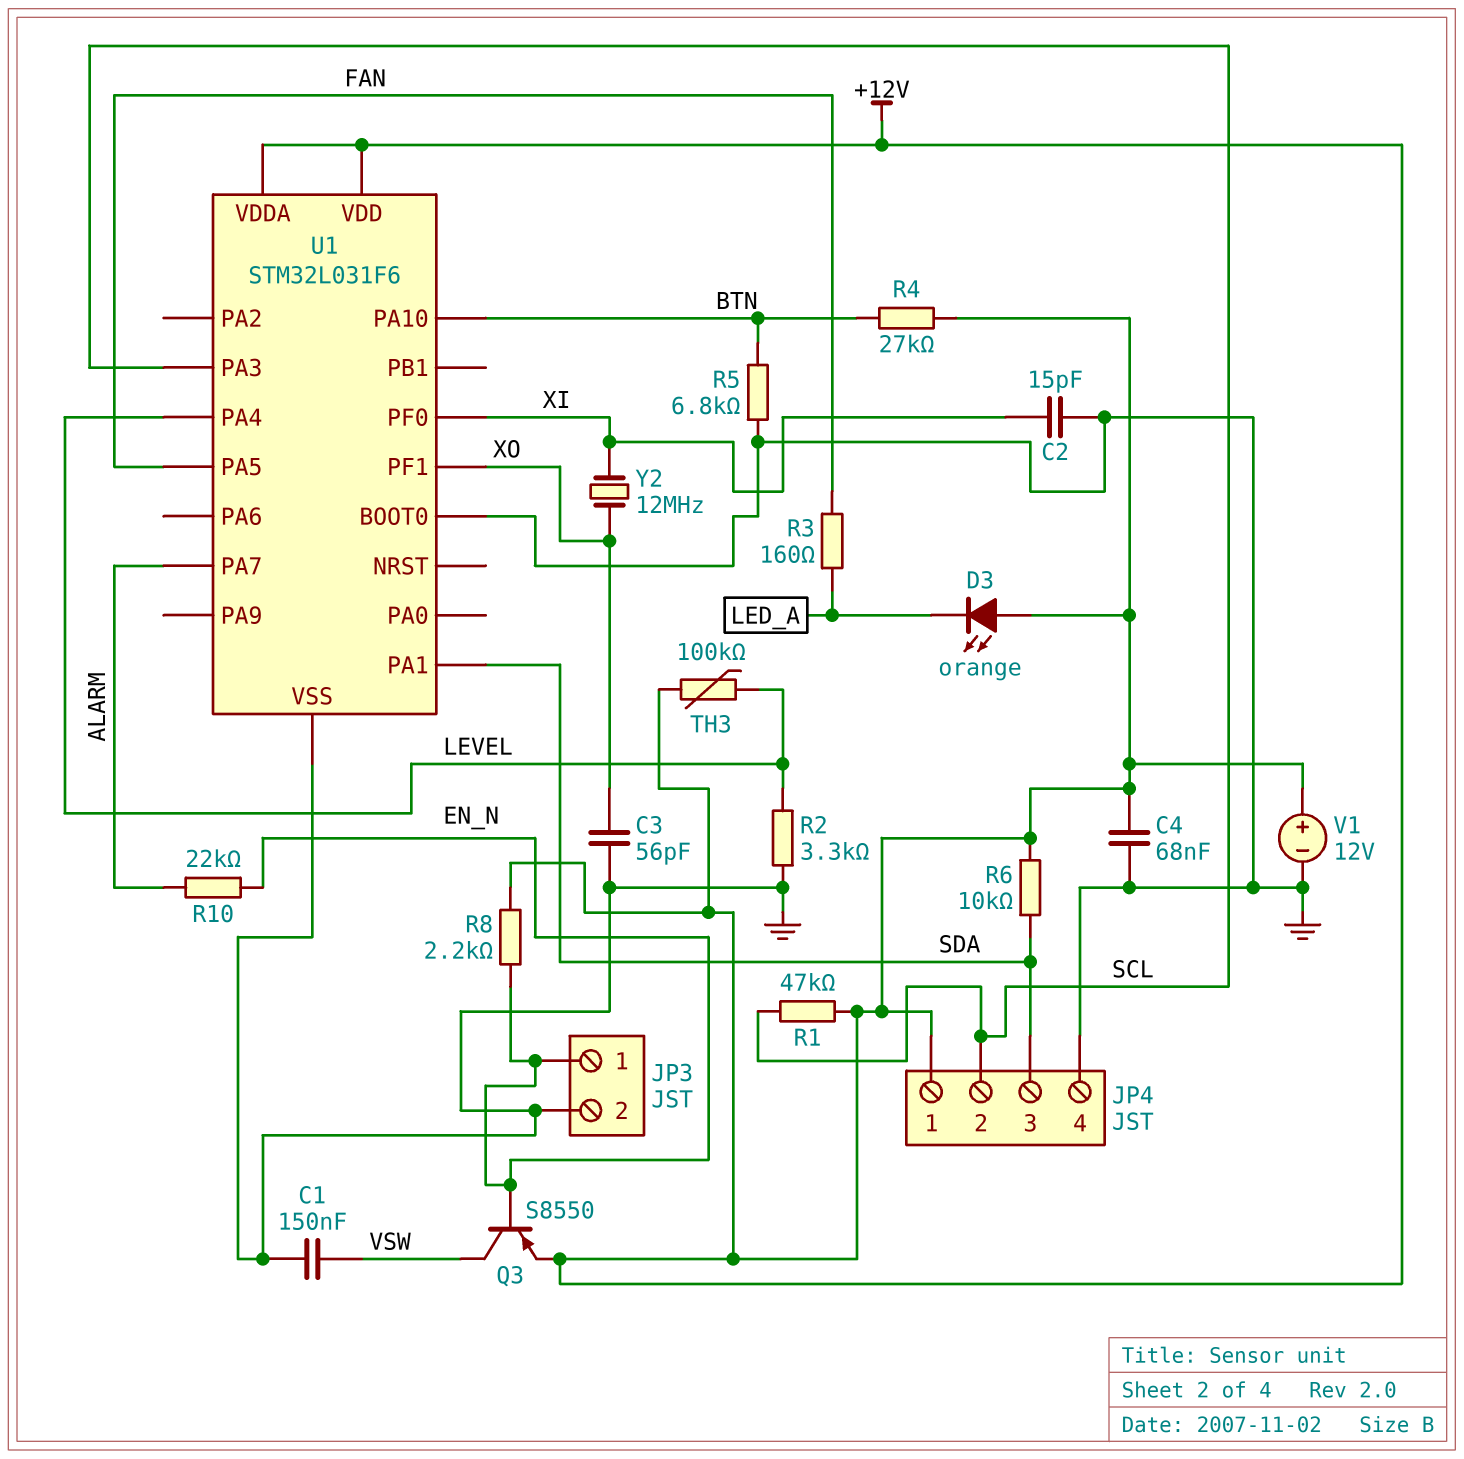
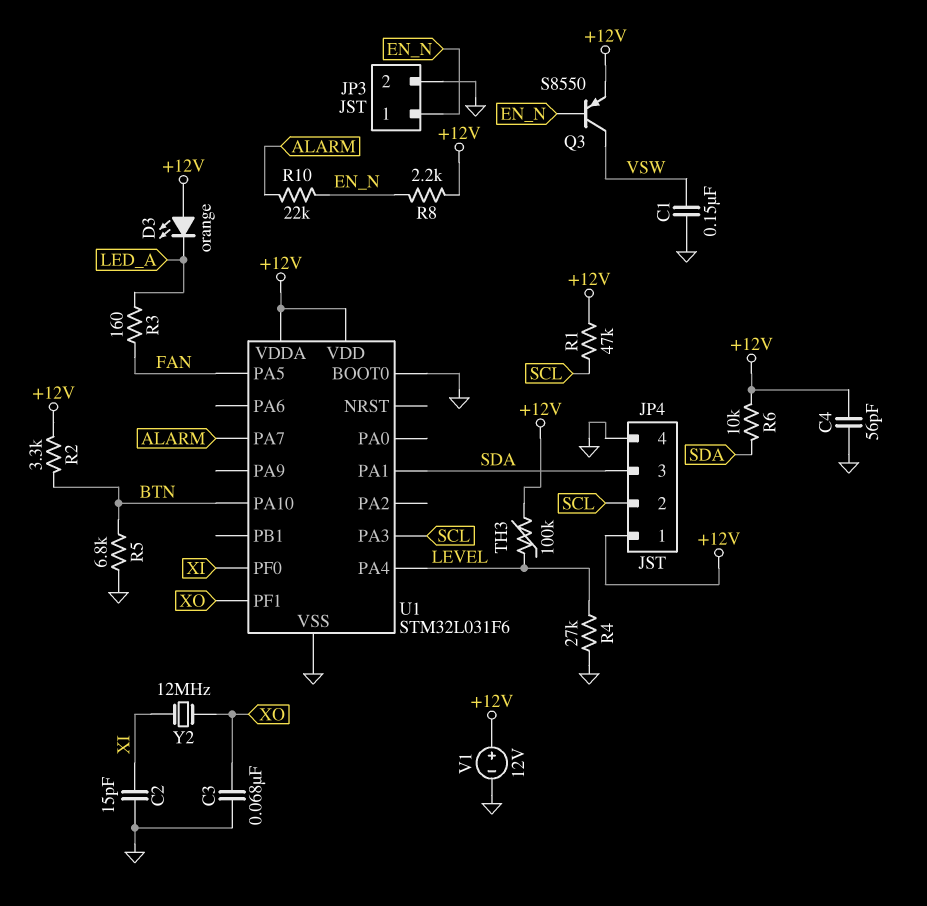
C3: 56pF (GND, XO) -> 68nF (GND, XO)
C4: 68nF (+12V, GND) -> 56pF (+12V, GND)
R2: 3.3k (GND, LEVEL) -> 3.3k (+12V, BTN)
R4: 27k (+12V, BTN) -> 27k (GND, LEVEL)

